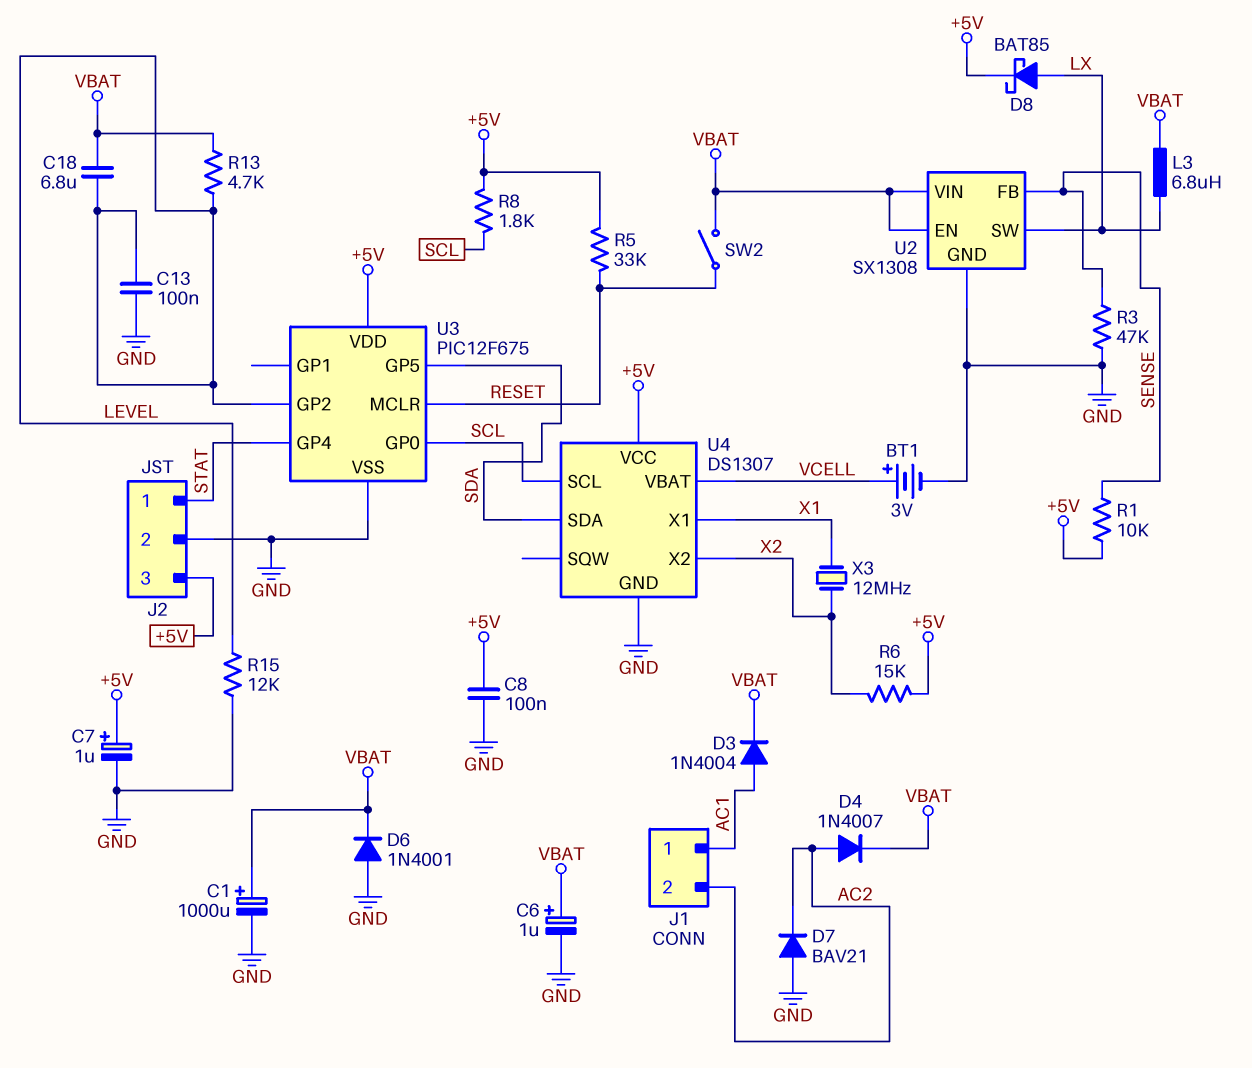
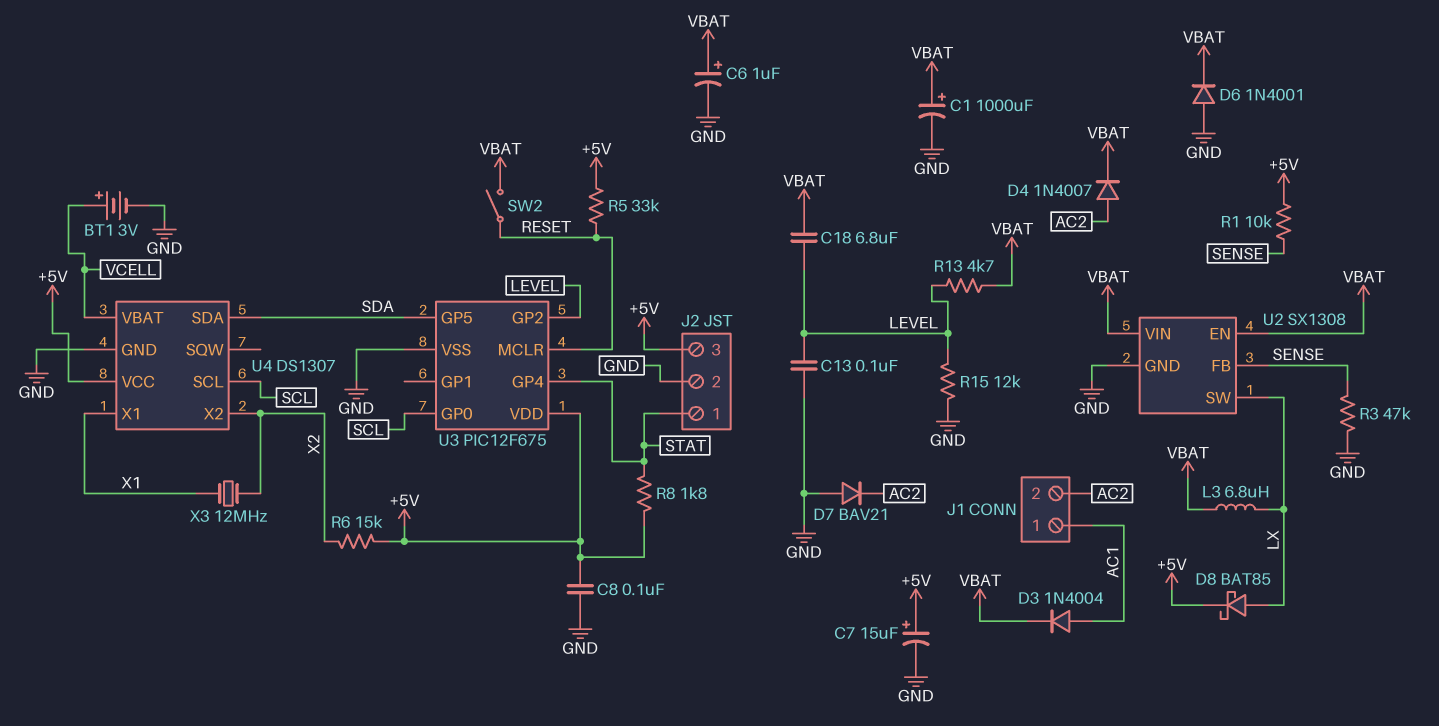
C7: 1uF (plus +5V, minus GND) -> 15uF (plus +5V, minus GND)
R8: 1.8k (+5V, SCL) -> 1.8k (+5V, STAT)

